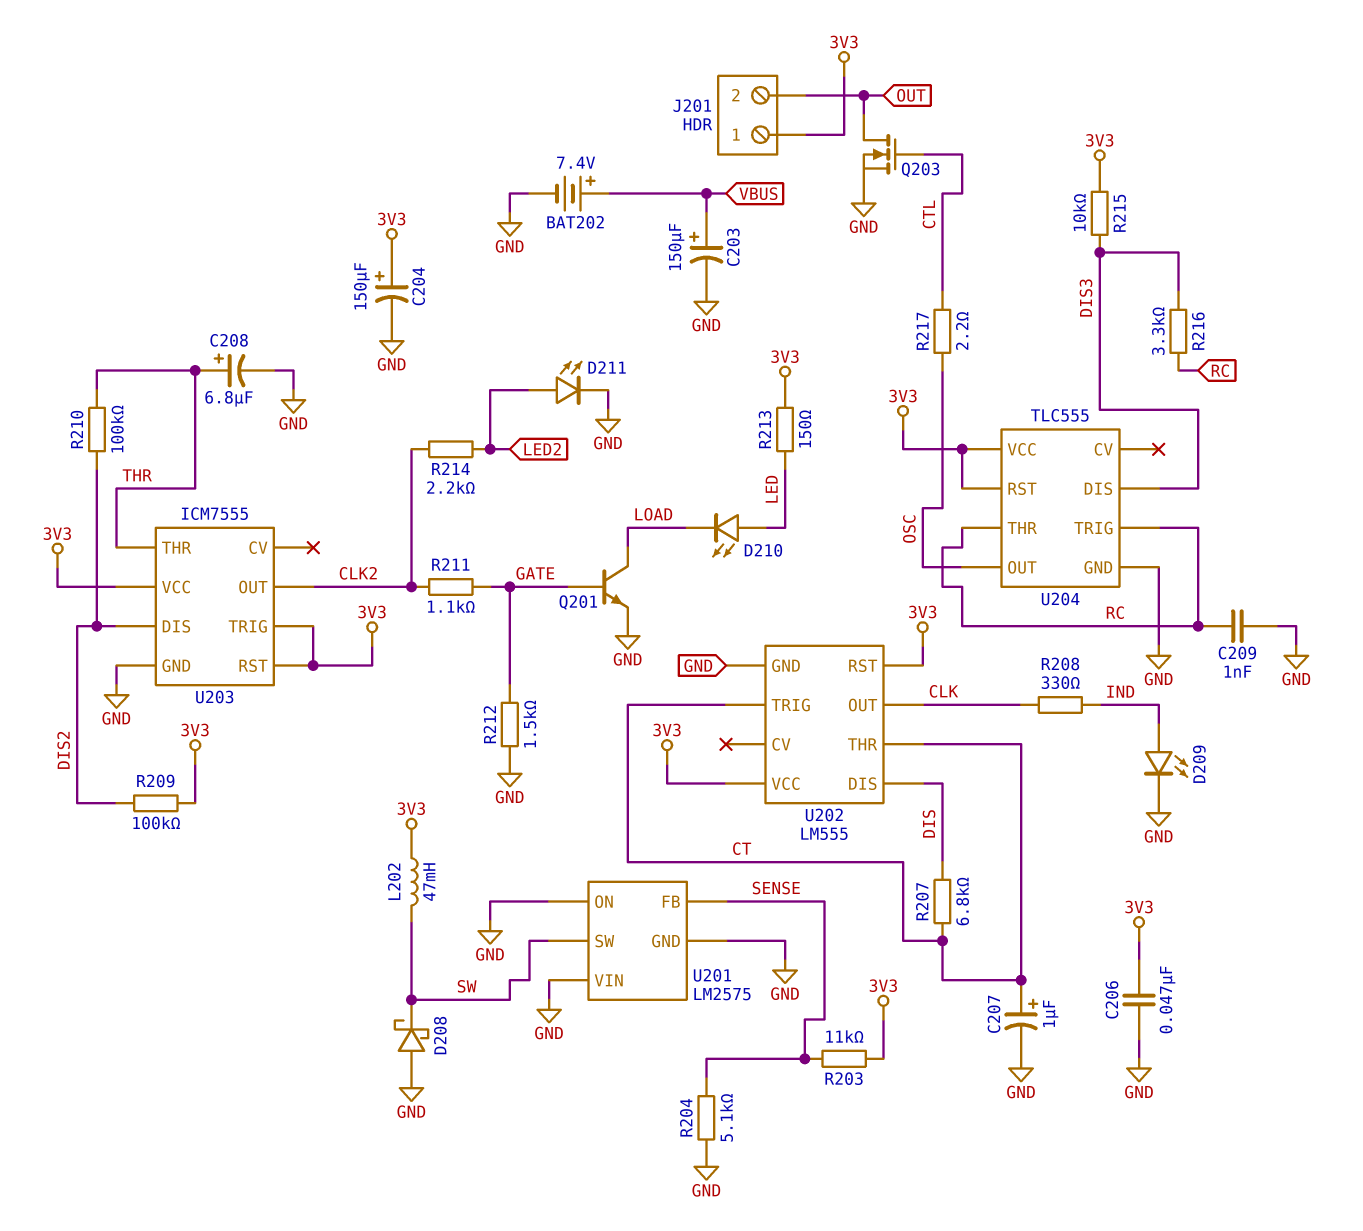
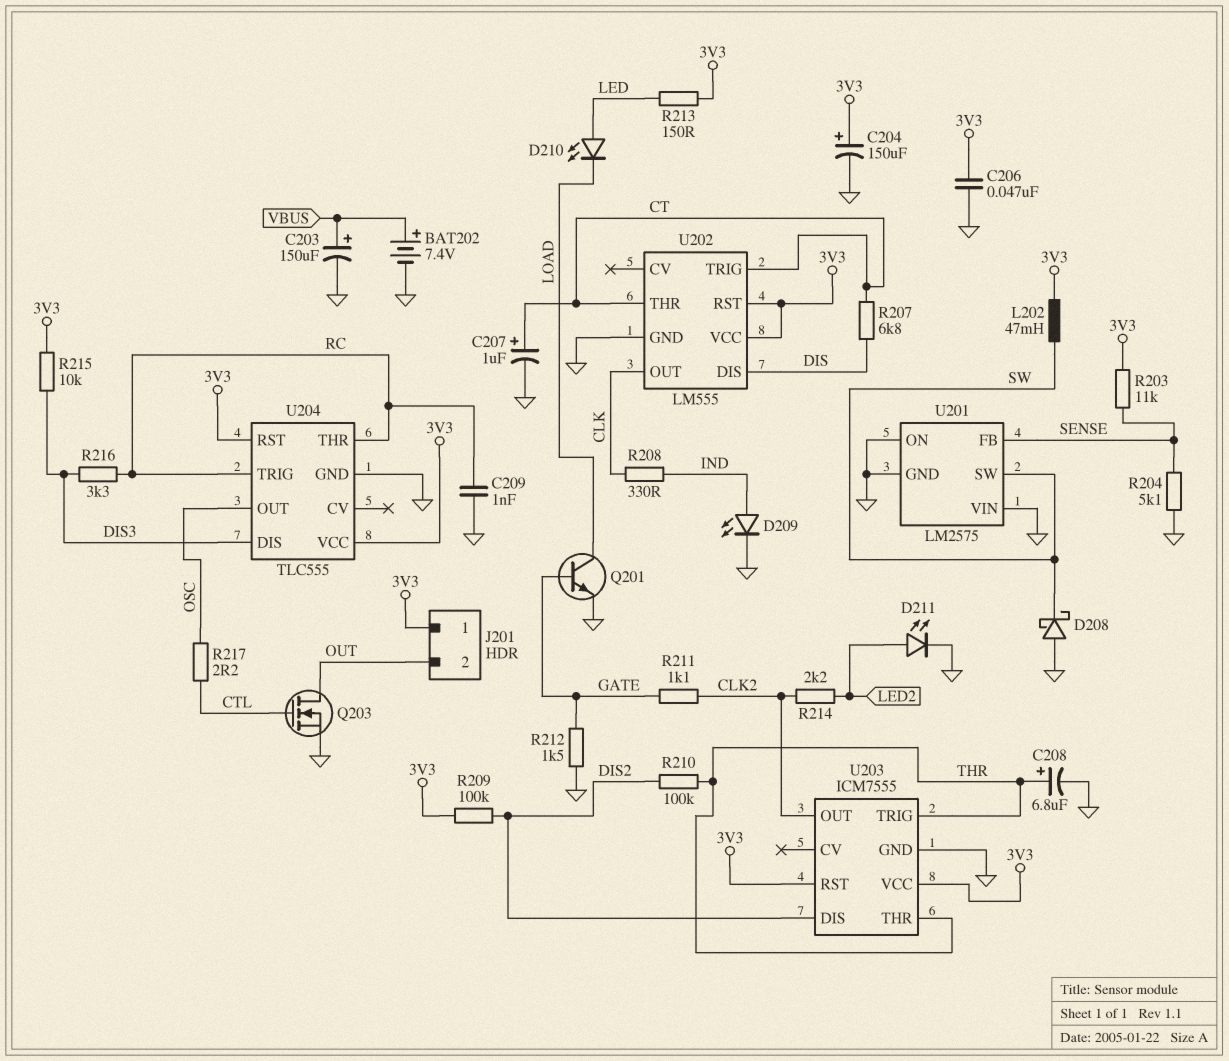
U203 pin TRIG: 3V3 -> THR

